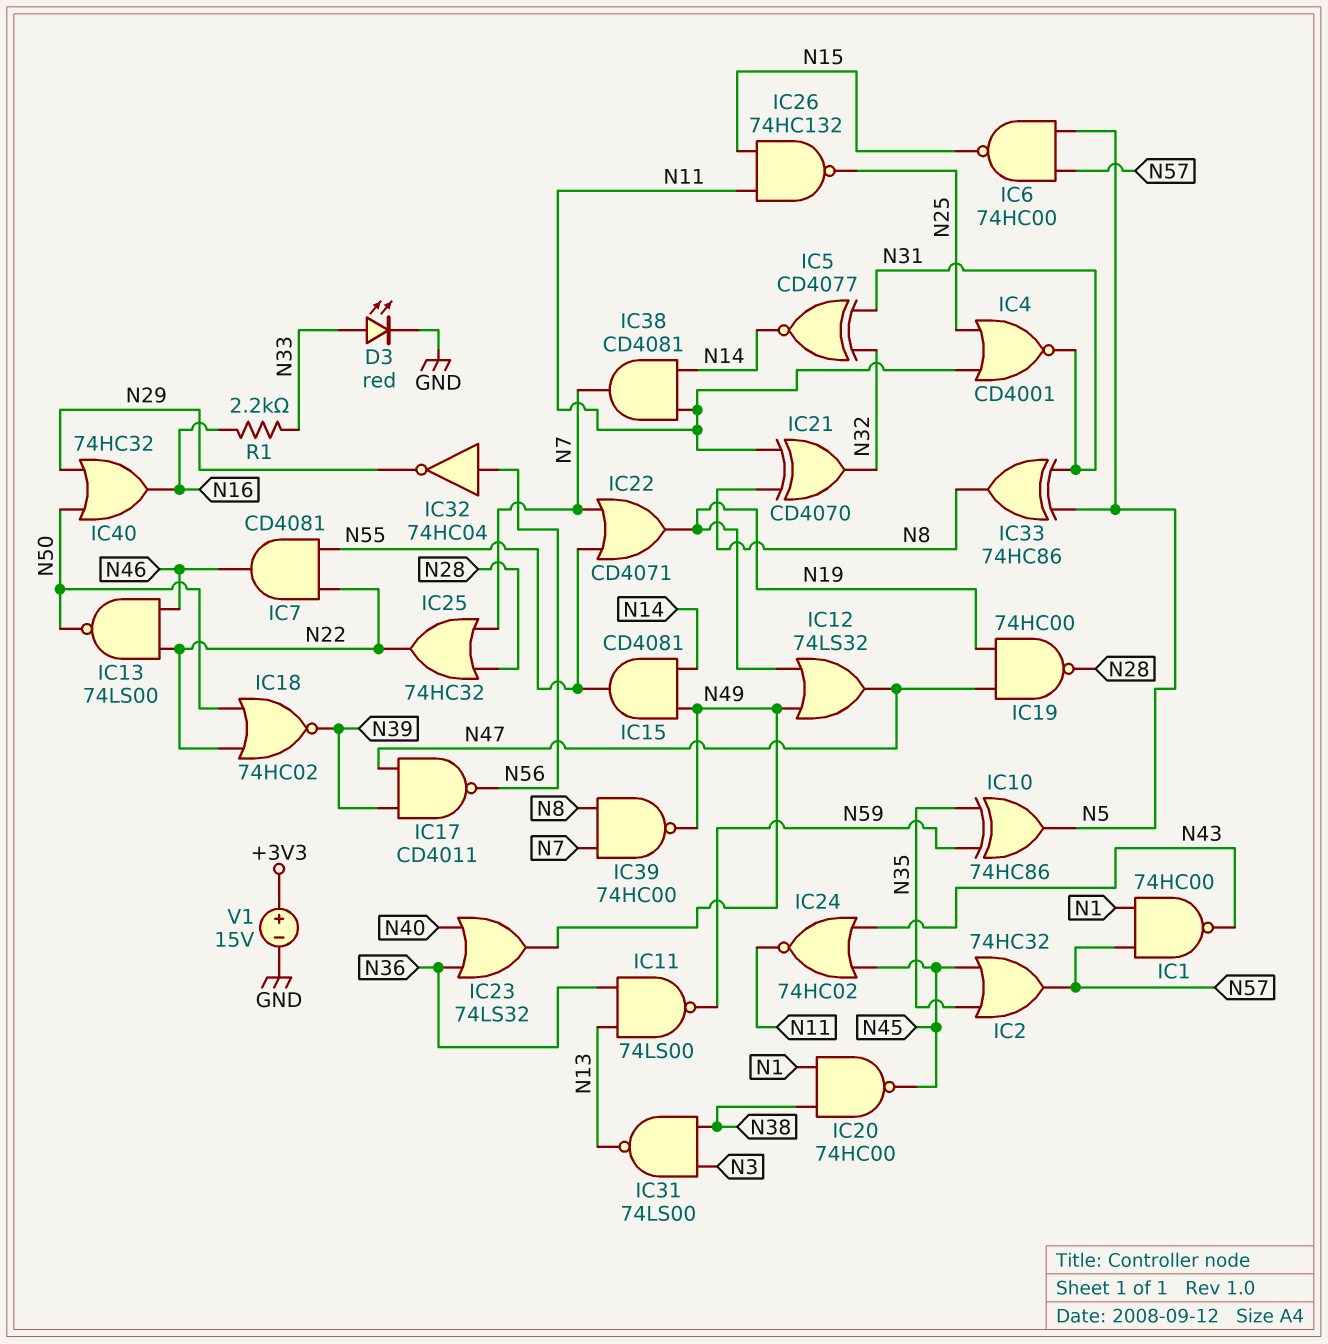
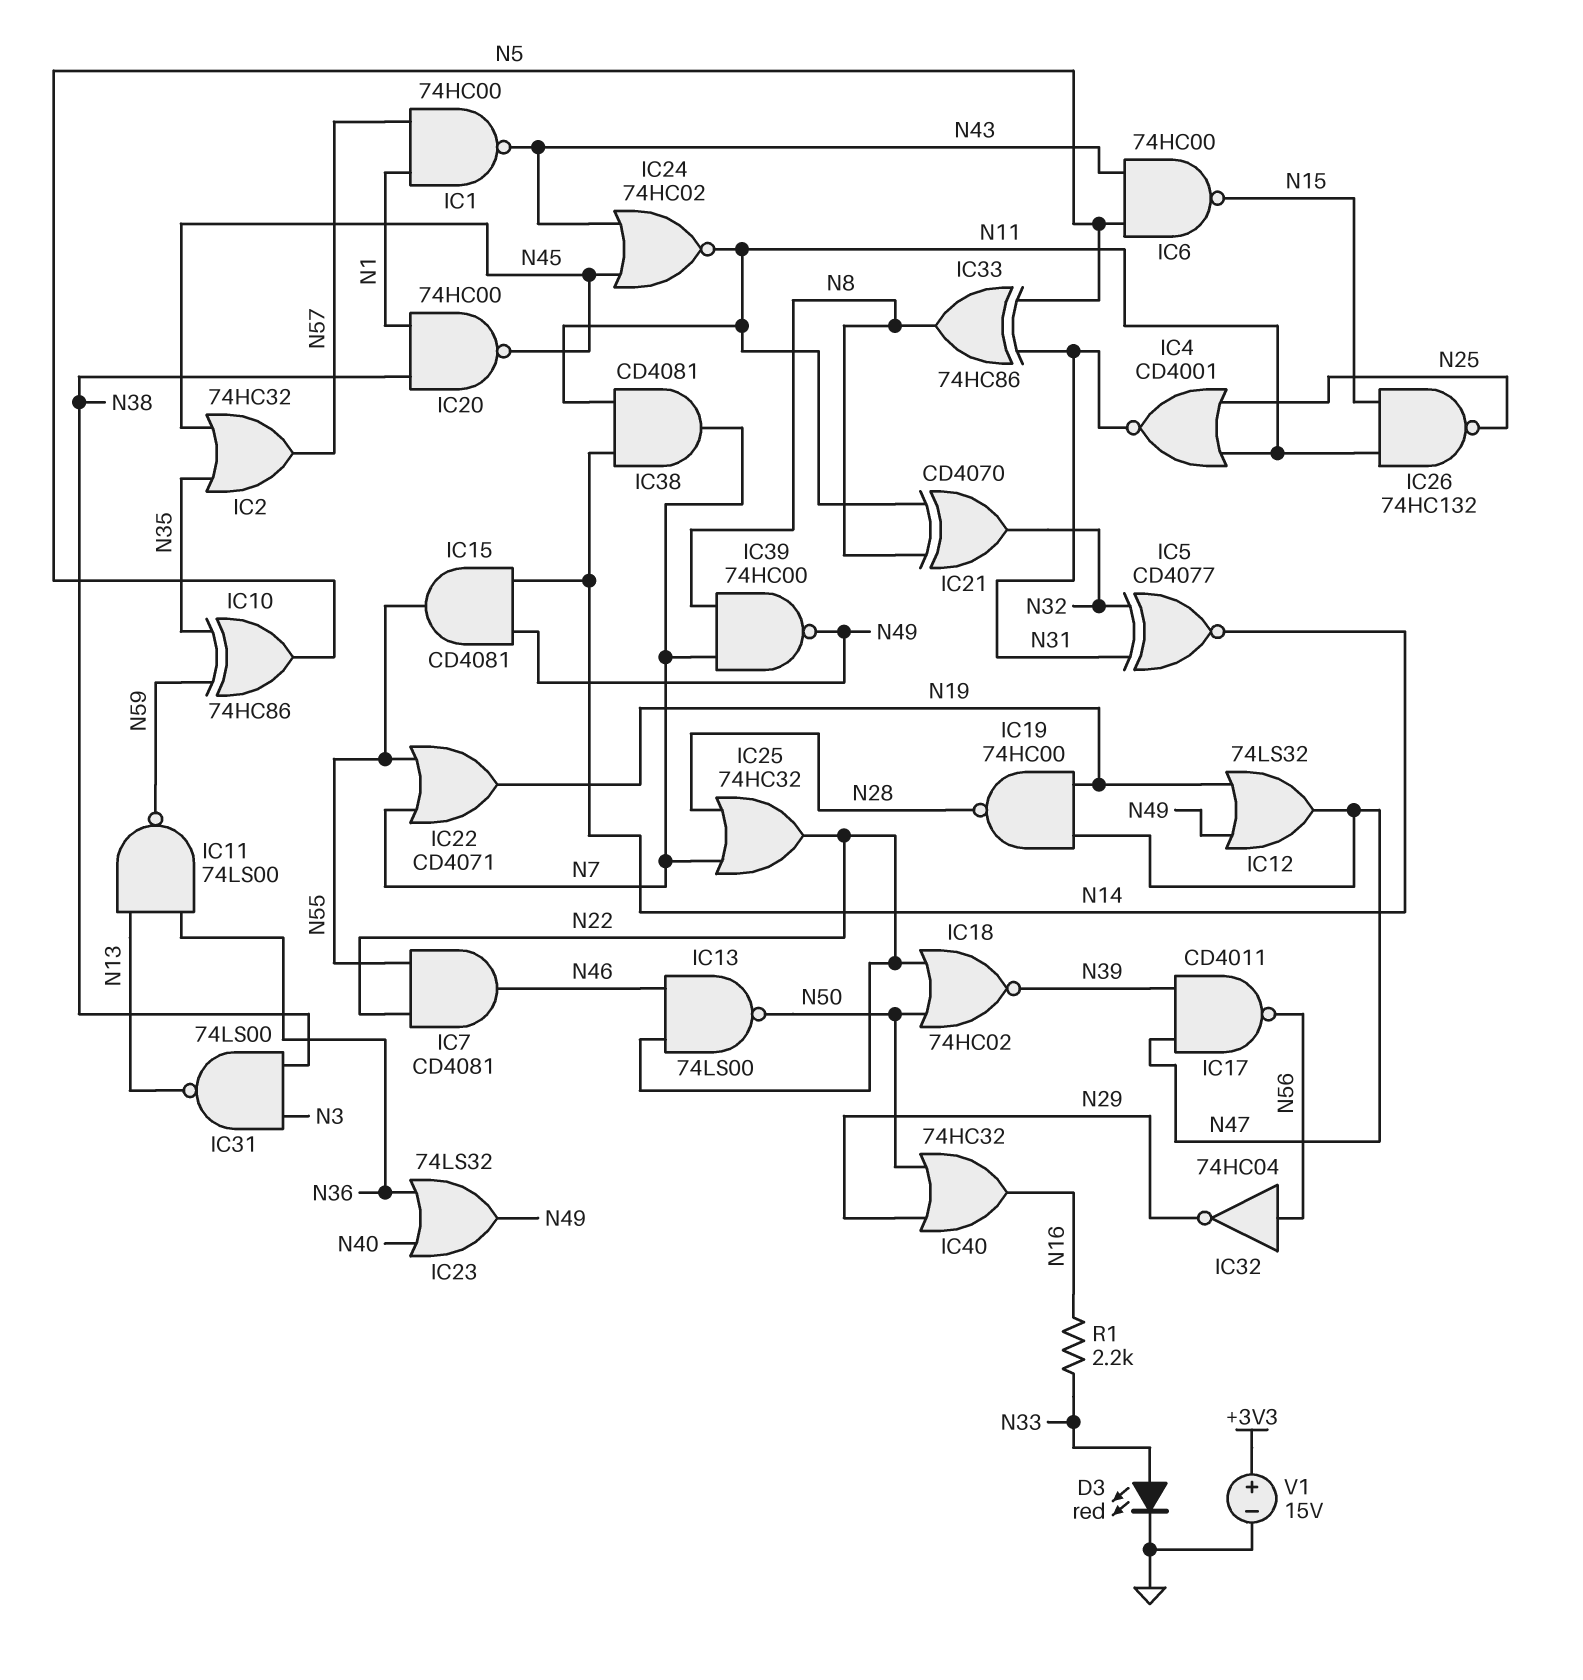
IC6: NAND 74HC00 (in N5, in N57, out N15) -> NAND 74HC00 (in N5, in N43, out N15)

